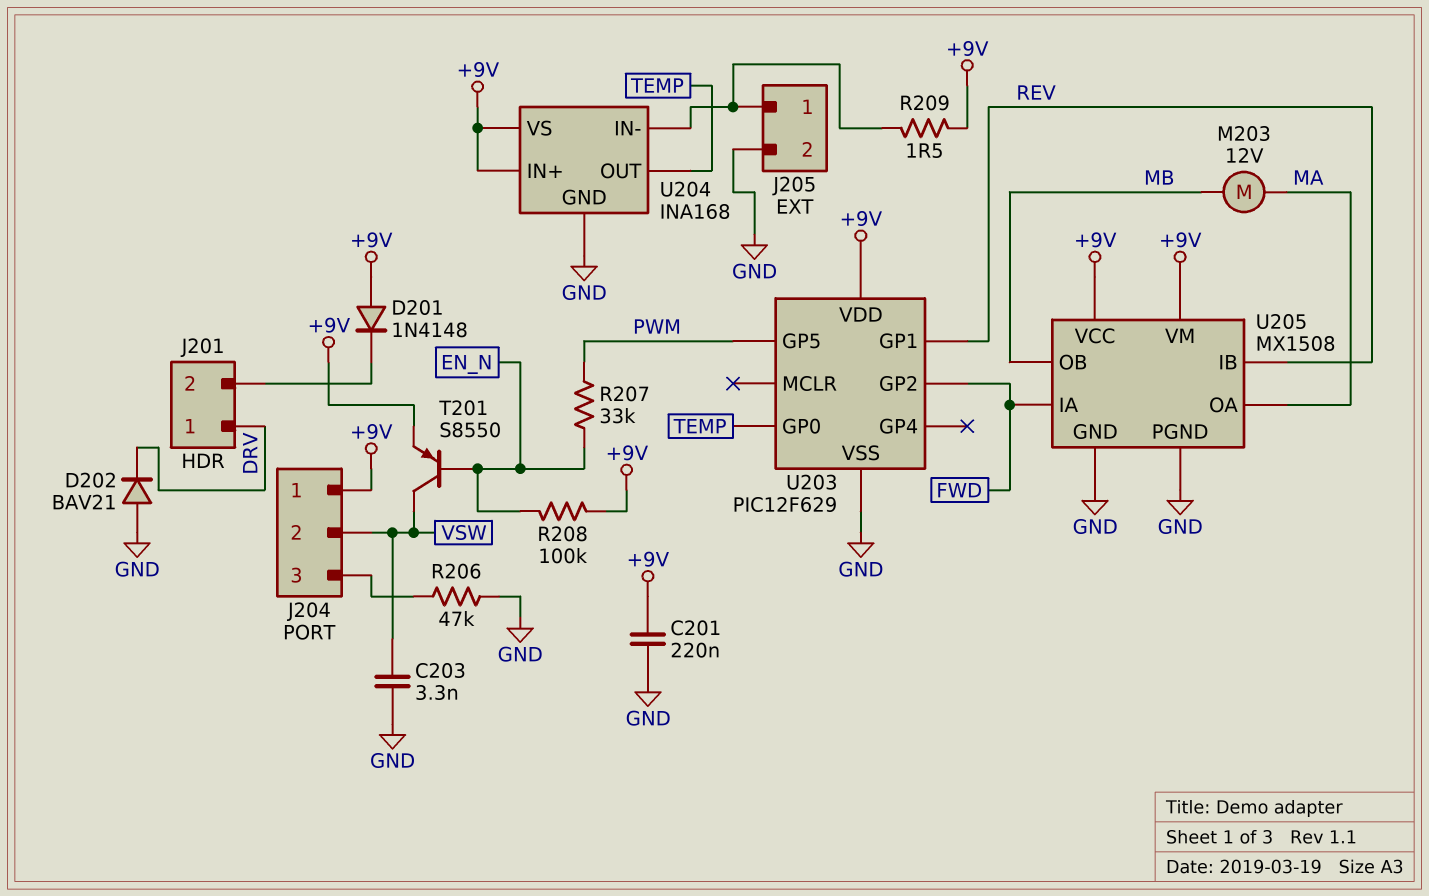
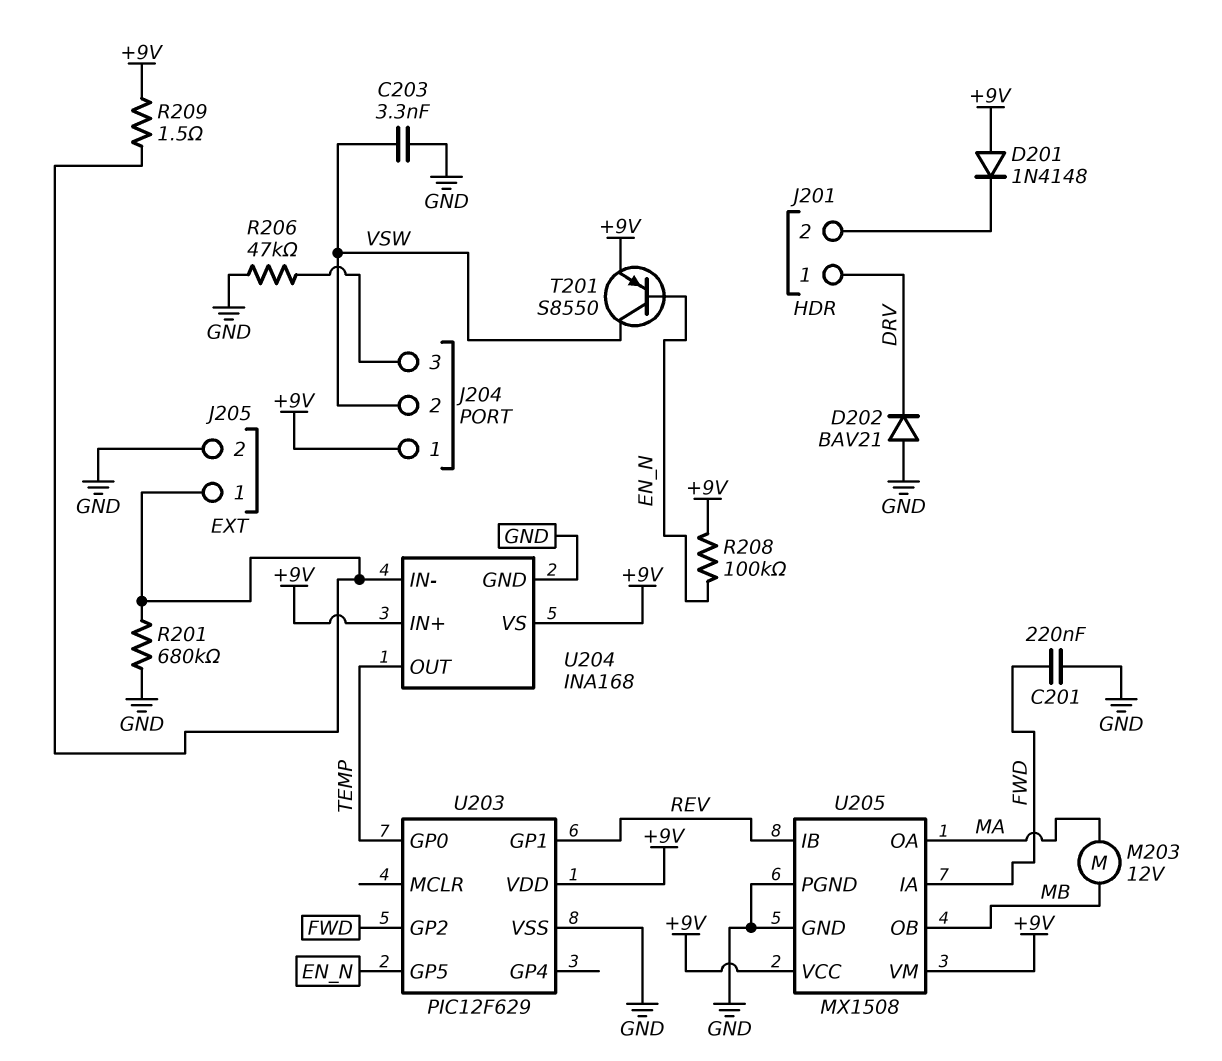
C201: 220nF (+9V, GND) -> 220nF (FWD, GND)
R201: none -> 680k (GND, J205/1)
R207: 33k (EN_N, PWM) -> none
U203 pin GP5: PWM -> EN_N

